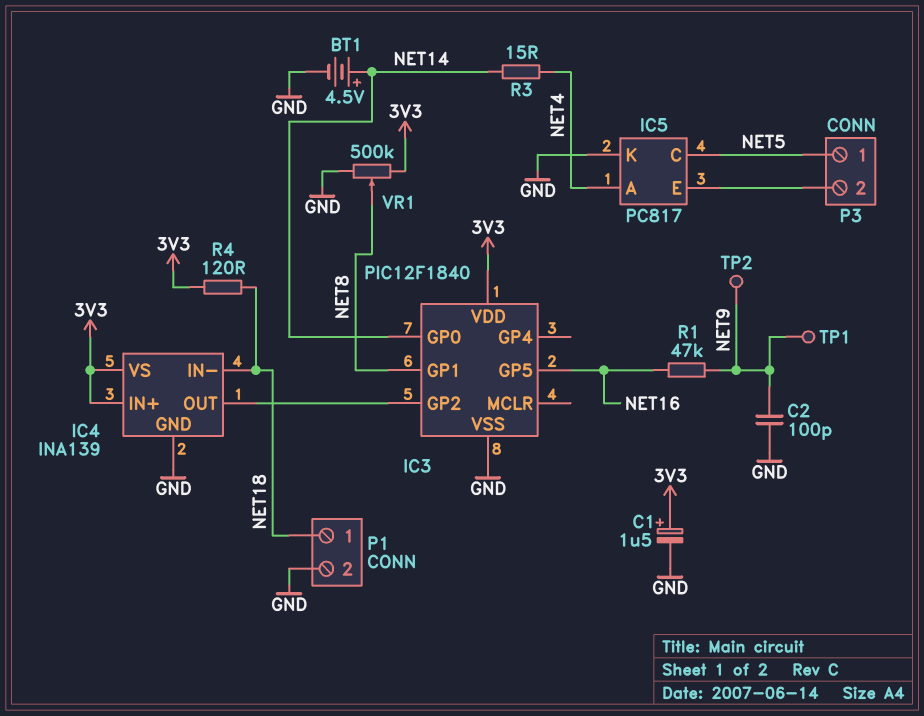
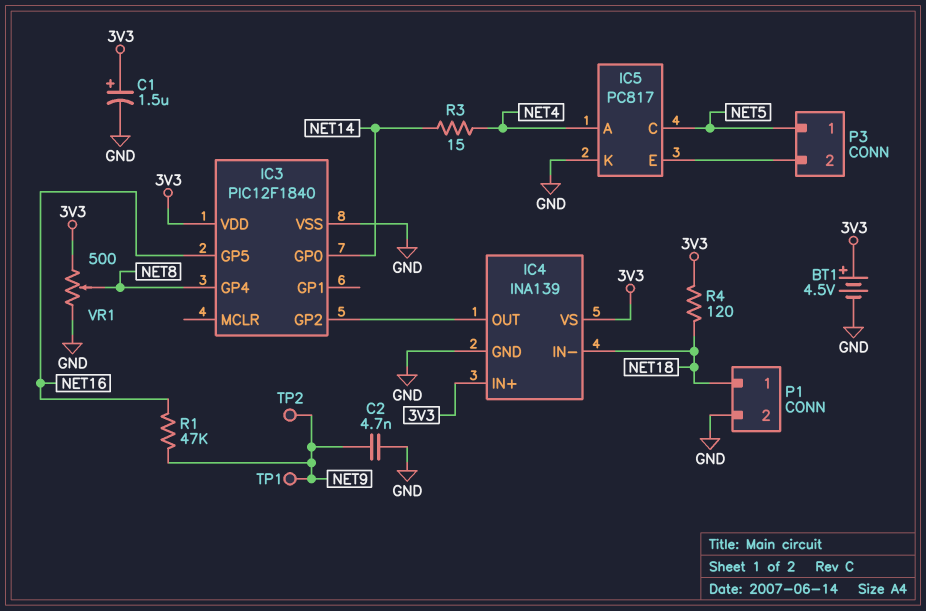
BT1: 4.5V (plus NET14, minus GND) -> 4.5V (plus 3V3, minus GND)
C2: 100pF (GND, NET9) -> 4.7nF (GND, NET9)
IC3 pin GP1: NET8 -> none
IC3 pin GP4: none -> NET8
VR1: 500k (3V3, GND, wiper NET8) -> 500 (3V3, GND, wiper NET8)

